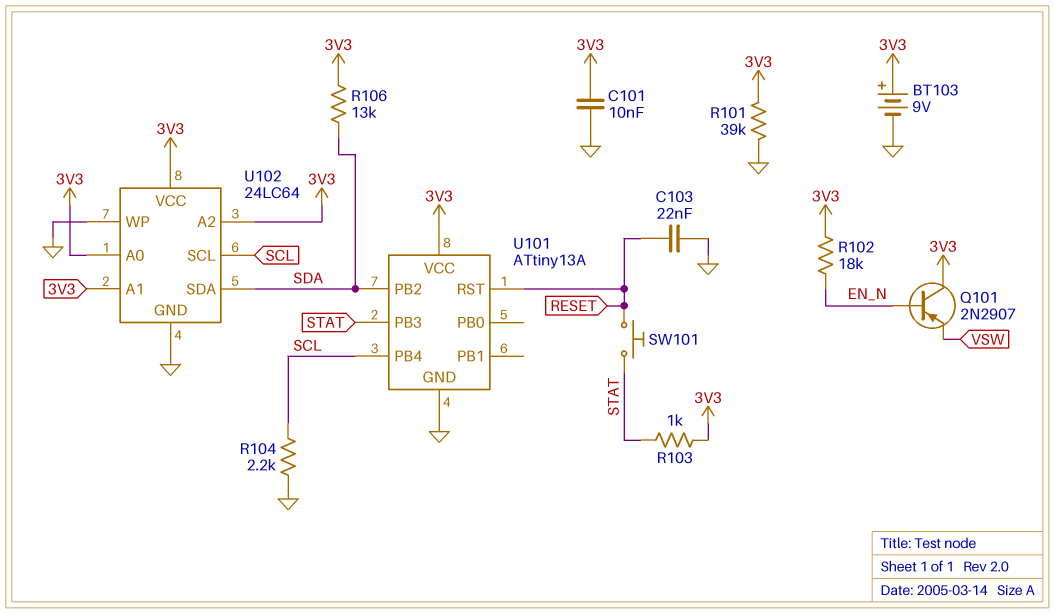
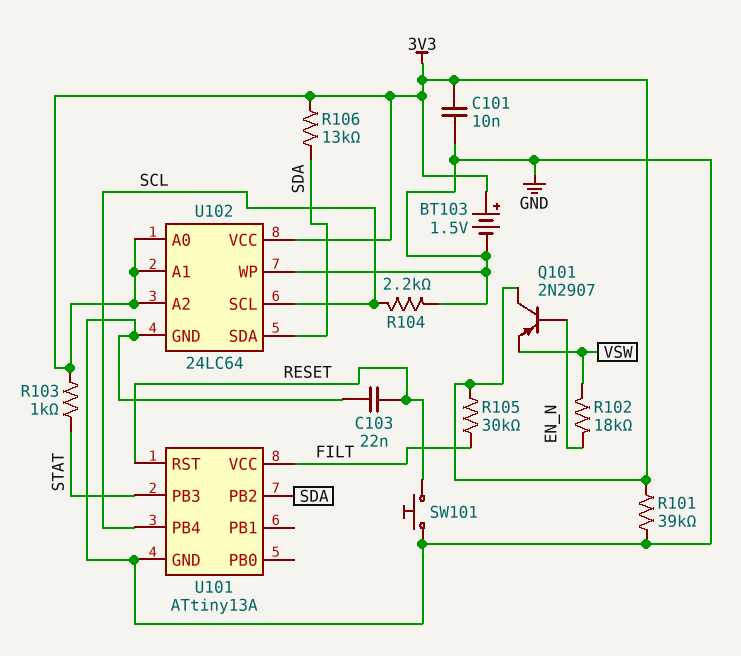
BT103: 9V (plus 3V3, minus GND) -> 1.5V (plus 3V3, minus GND)
R102: 18k (3V3, EN_N) -> 18k (EN_N, VSW)
R105: none -> 30k (3V3, FILT)
SW101: button (RESET, STAT) -> button (GND, RESET)
U101 pin VCC: 3V3 -> FILT

